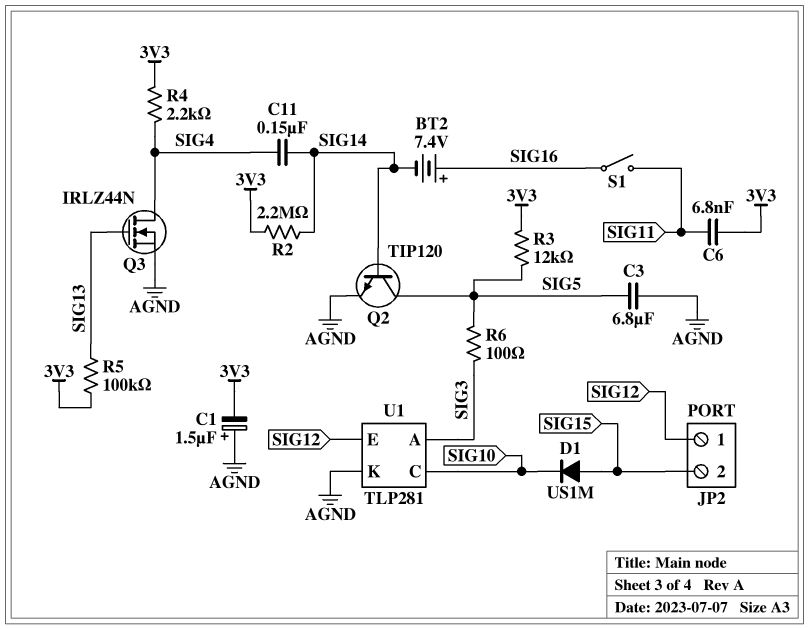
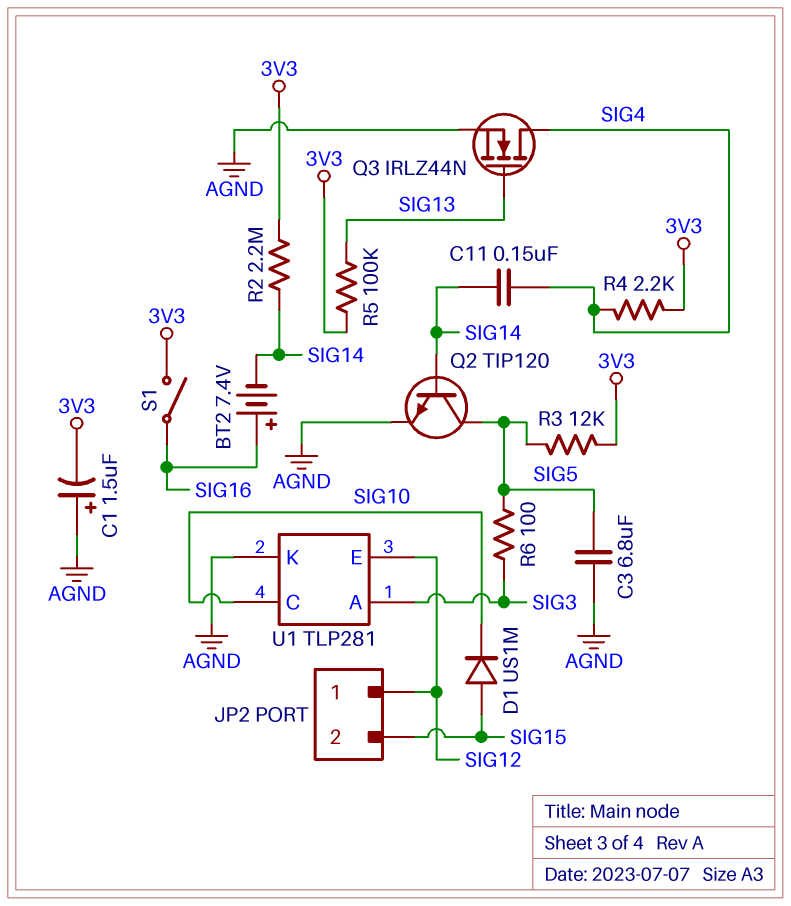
C6: 6.8nF (3V3, SIG11) -> none
S1: switch (SIG11, SIG16) -> switch (3V3, SIG16)

